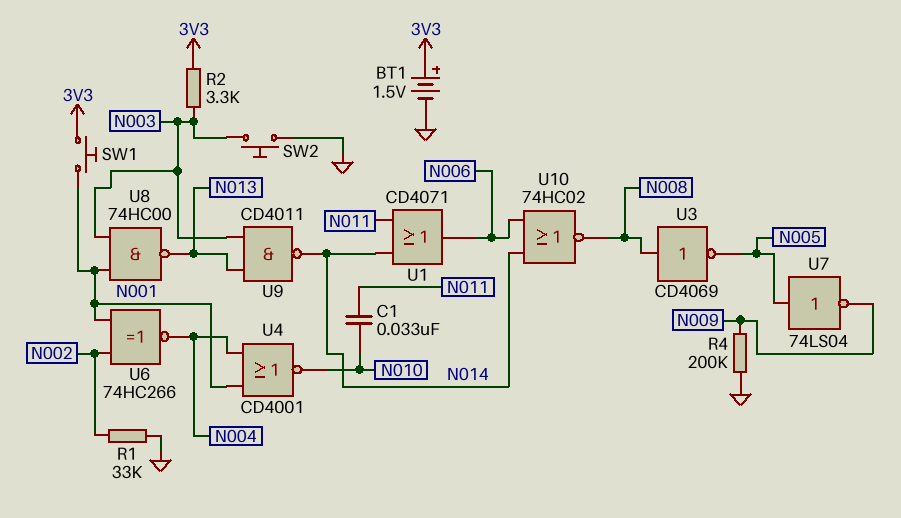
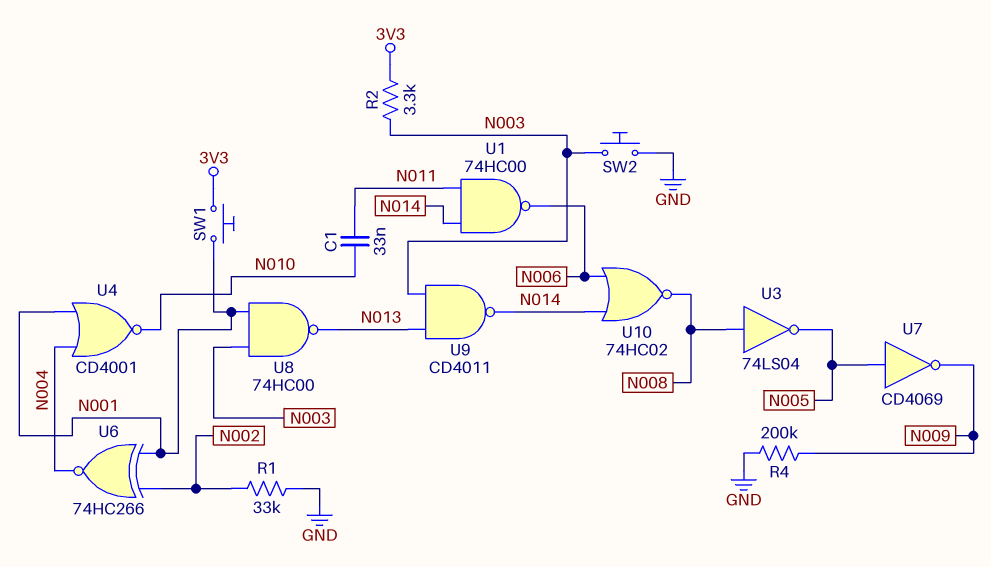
BT1: 1.5V (plus 3V3, minus GND) -> none
U1: OR CD4071 (in N011, in N014, out N006) -> NAND 74HC00 (in N011, in N014, out N006)
U3: NOT CD4069 (in N008, out N005) -> NOT 74LS04 (in N008, out N005)
U7: NOT 74LS04 (in N005, out N009) -> NOT CD4069 (in N005, out N009)

